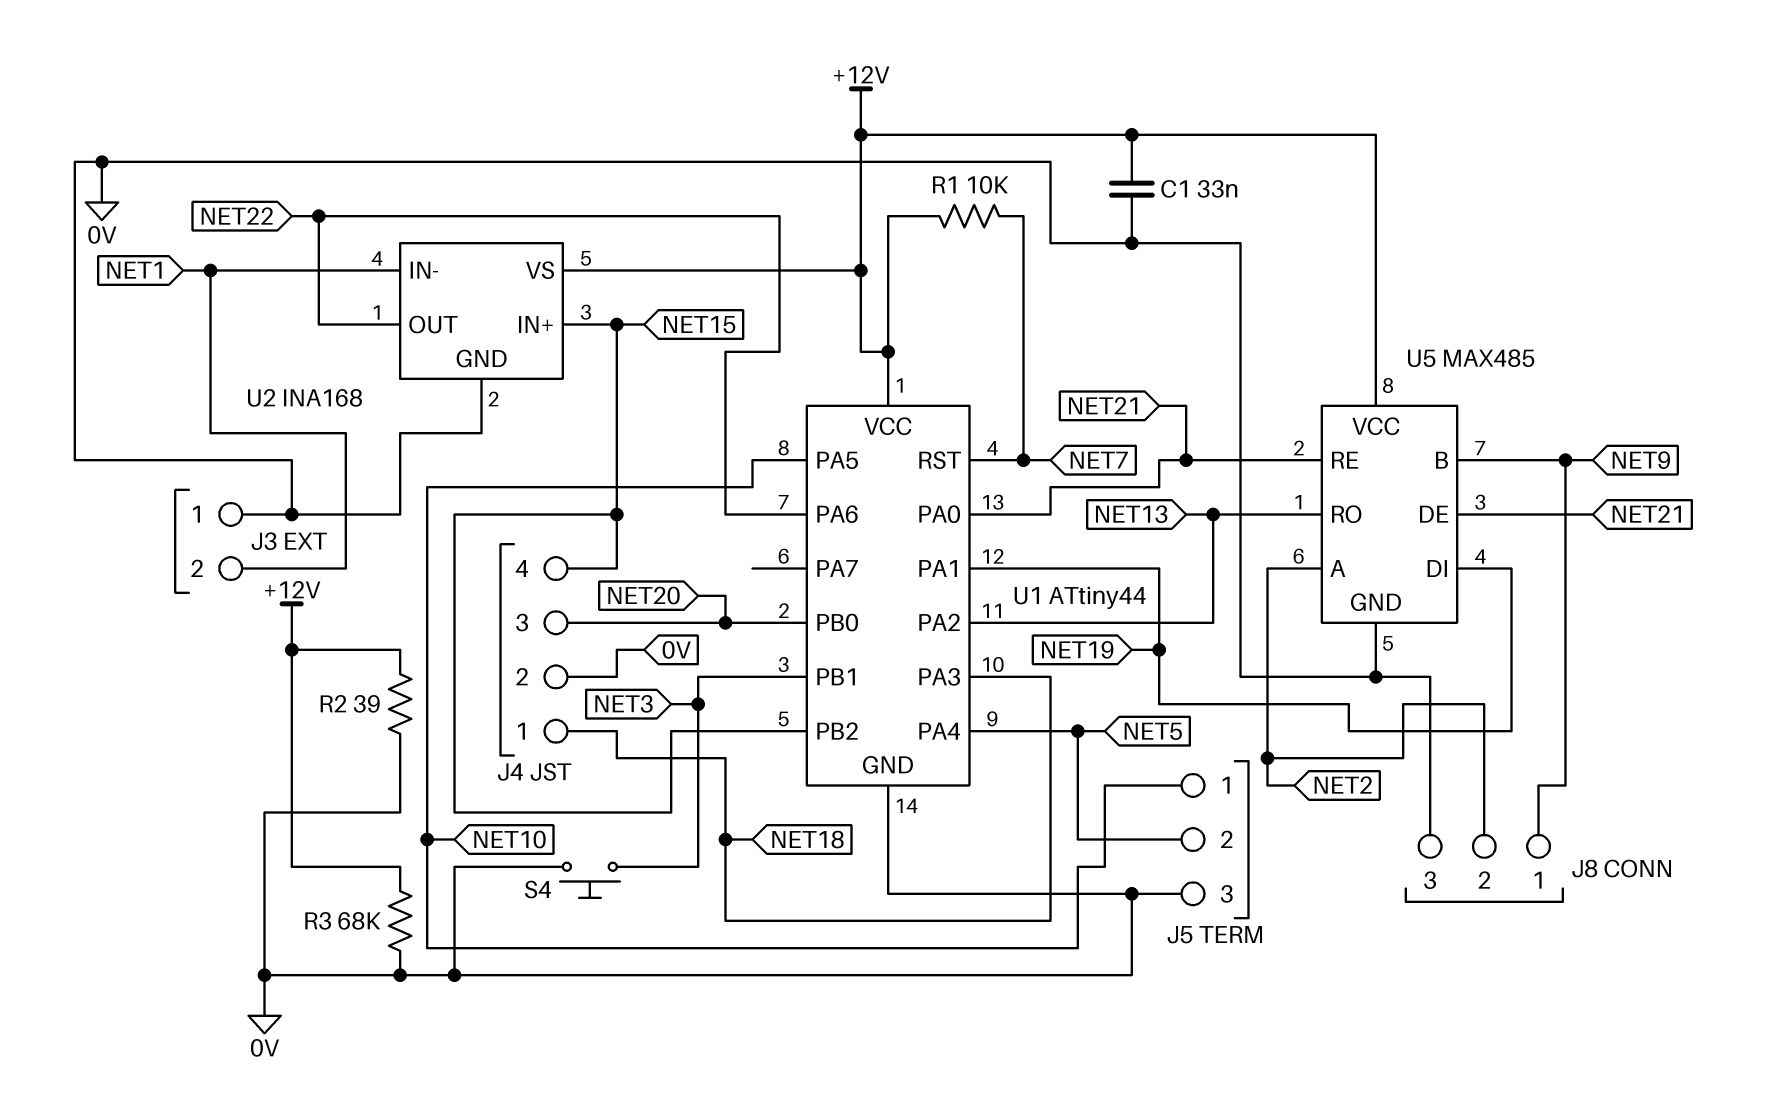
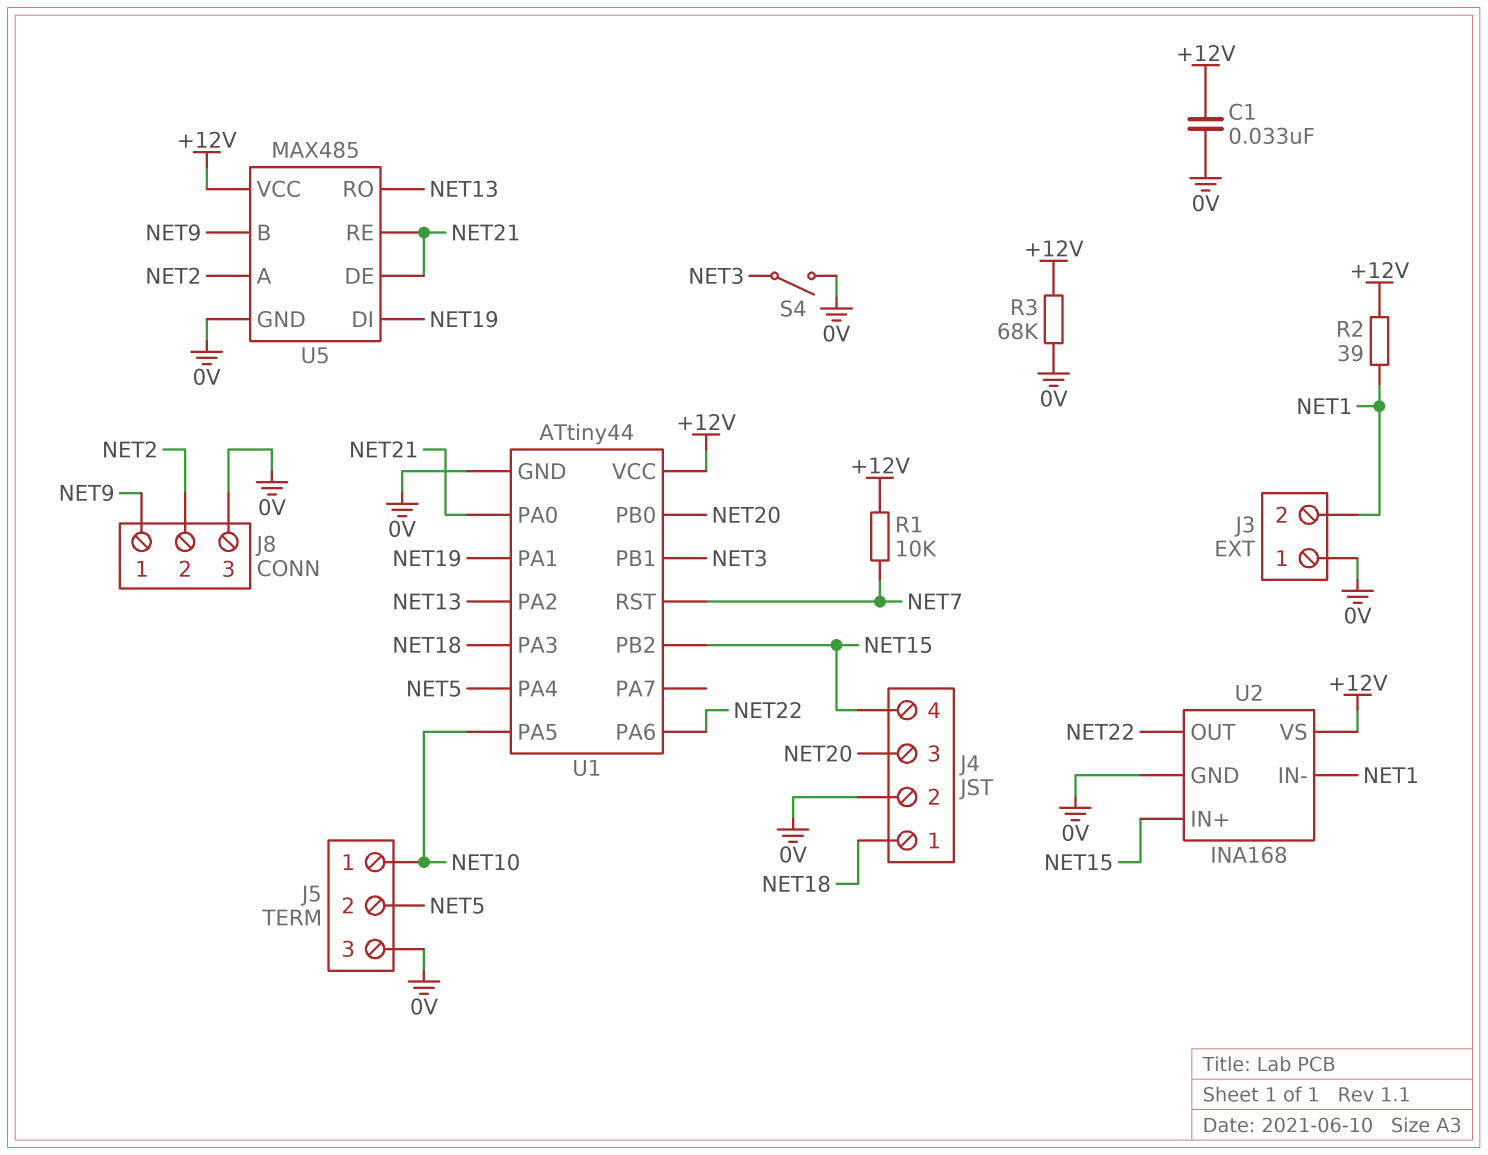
R2: 39 (+12V, 0V) -> 39 (+12V, NET1)
S4: button (0V, NET3) -> switch (0V, NET3)

